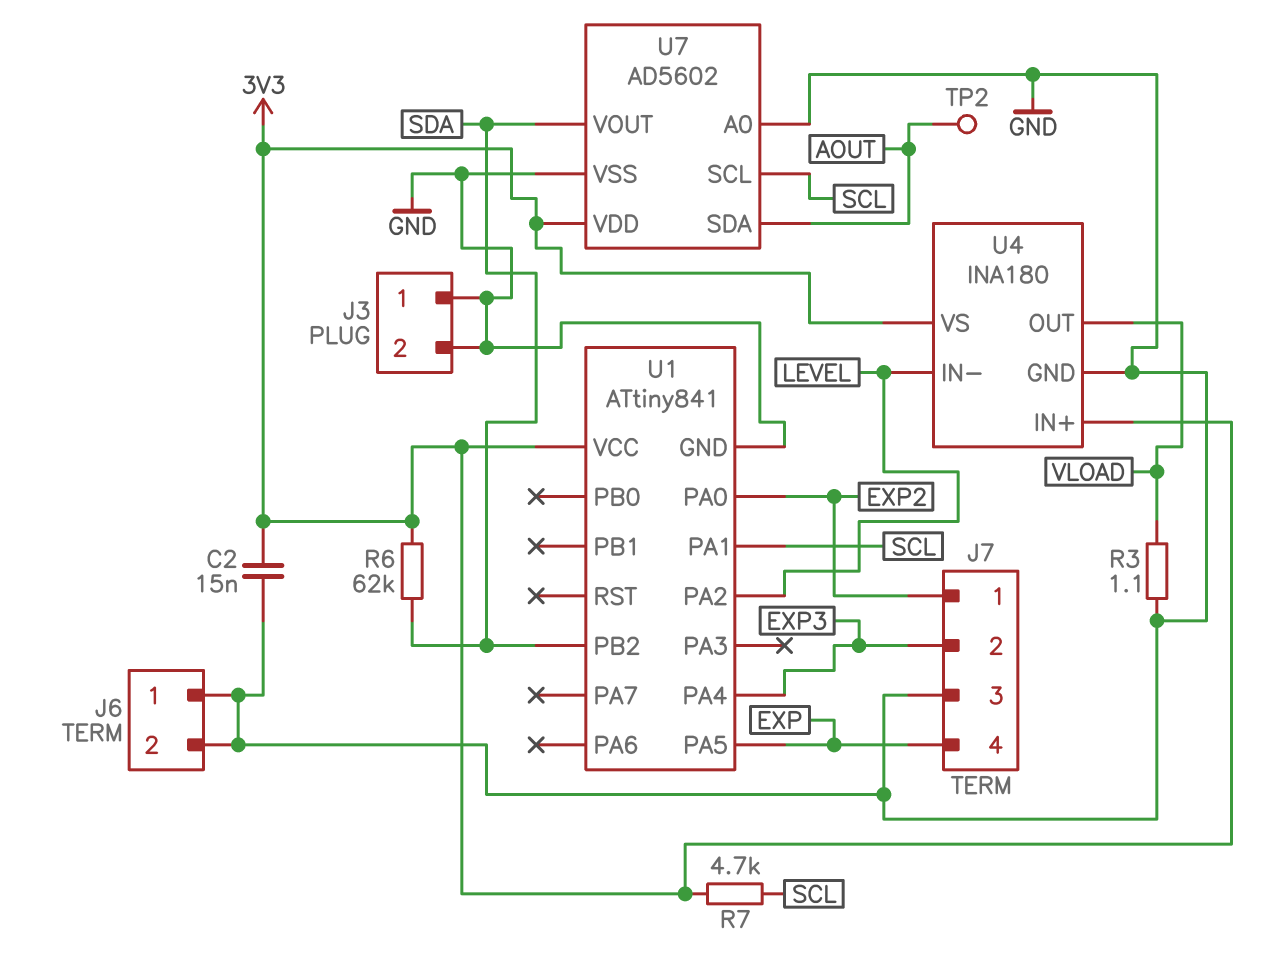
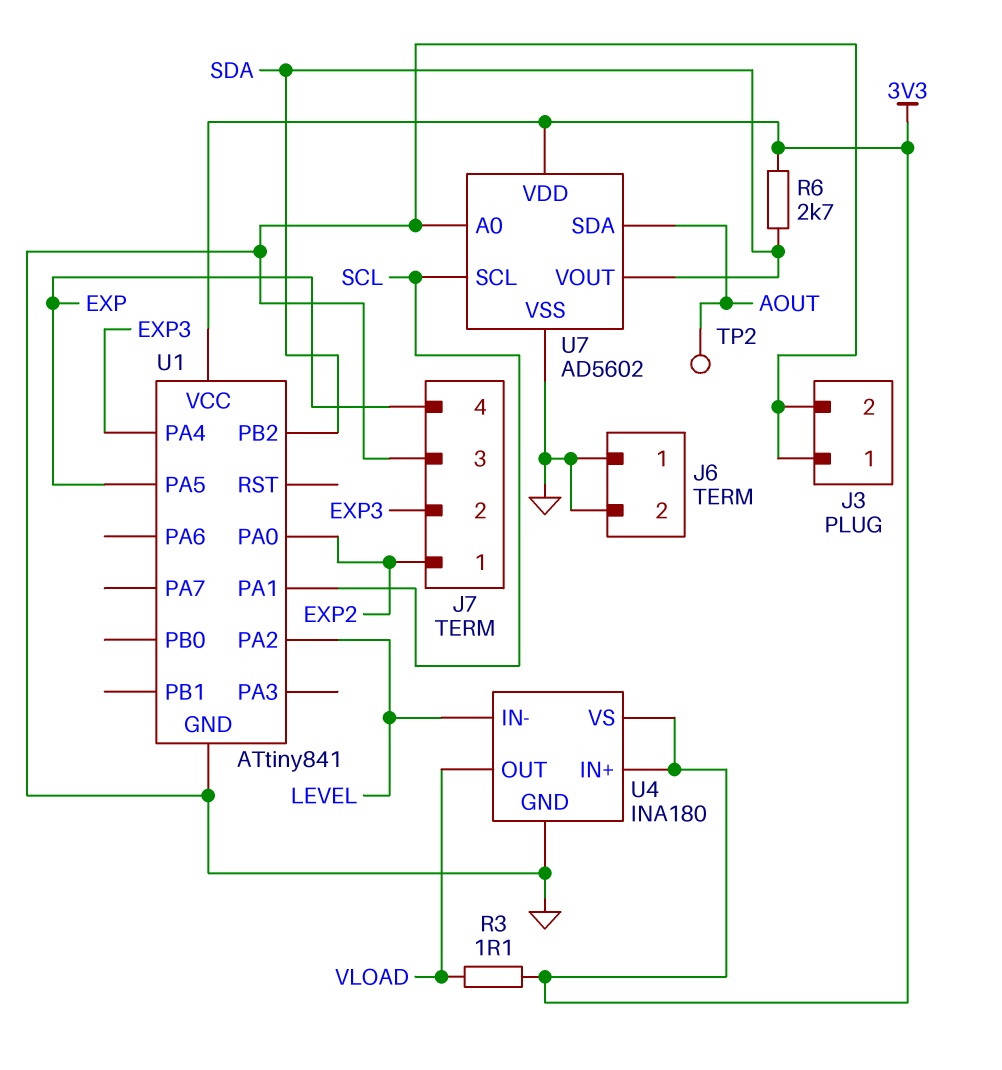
C2: 15nF (3V3, GND) -> none
R3: 1.1 (GND, VLOAD) -> 1.1 (3V3, VLOAD)
R6: 62k (3V3, SDA) -> 2.7k (3V3, SDA)
R7: 4.7k (3V3, SCL) -> none

